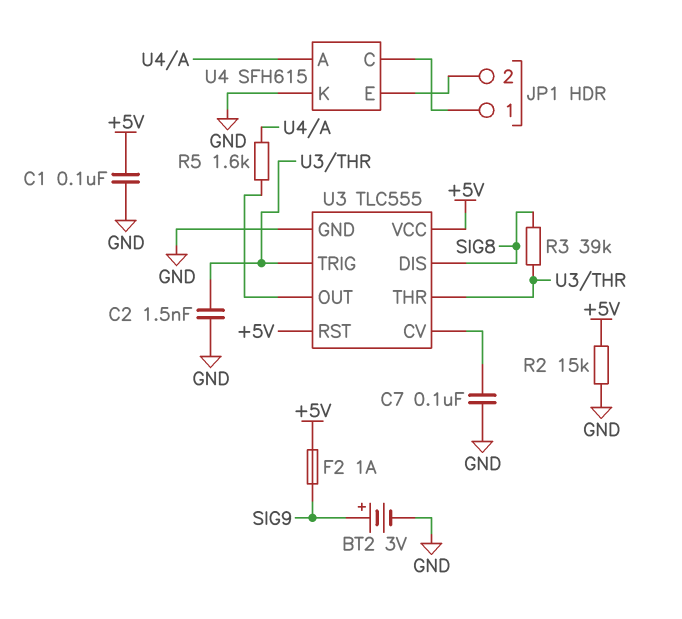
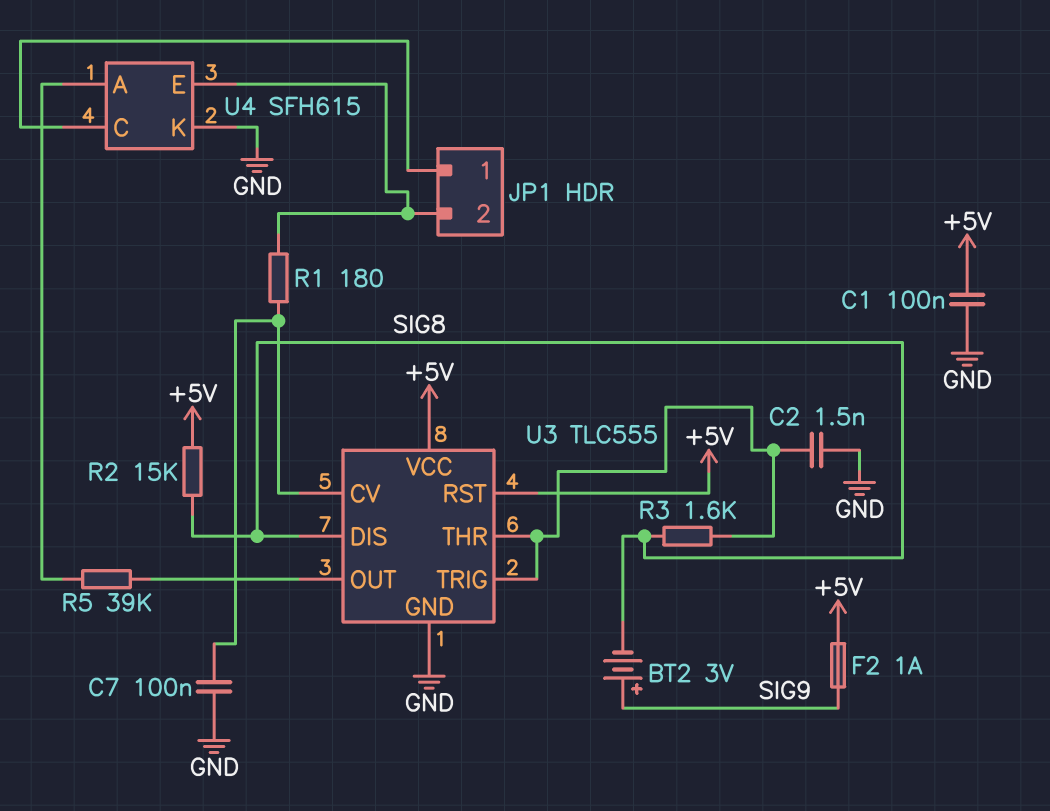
BT2: 3V (plus SIG9, minus GND) -> 3V (plus SIG9, minus SIG8)
R1: none -> 180 (JP1/2, U3/CV)
R2: 15k (+5V, GND) -> 15k (+5V, SIG8)
R3: 39k (SIG8, U3/THR) -> 1.6k (SIG8, U3/THR)
R5: 1.6k (U3/OUT, U4/A) -> 39k (U3/OUT, U4/A)

